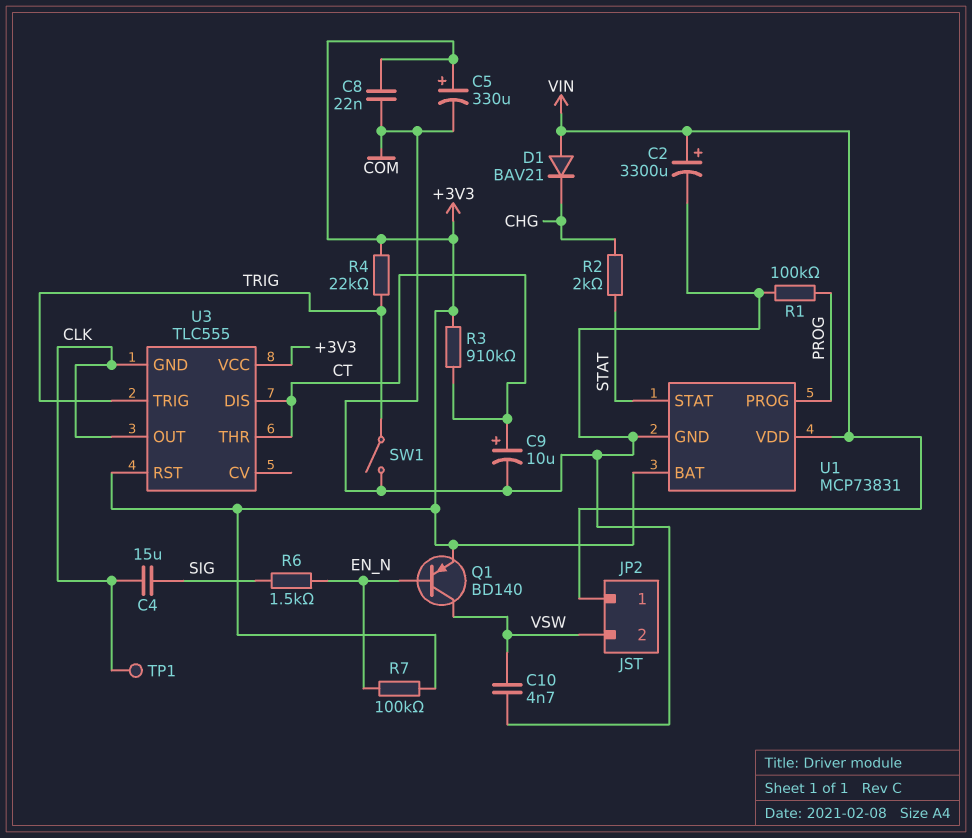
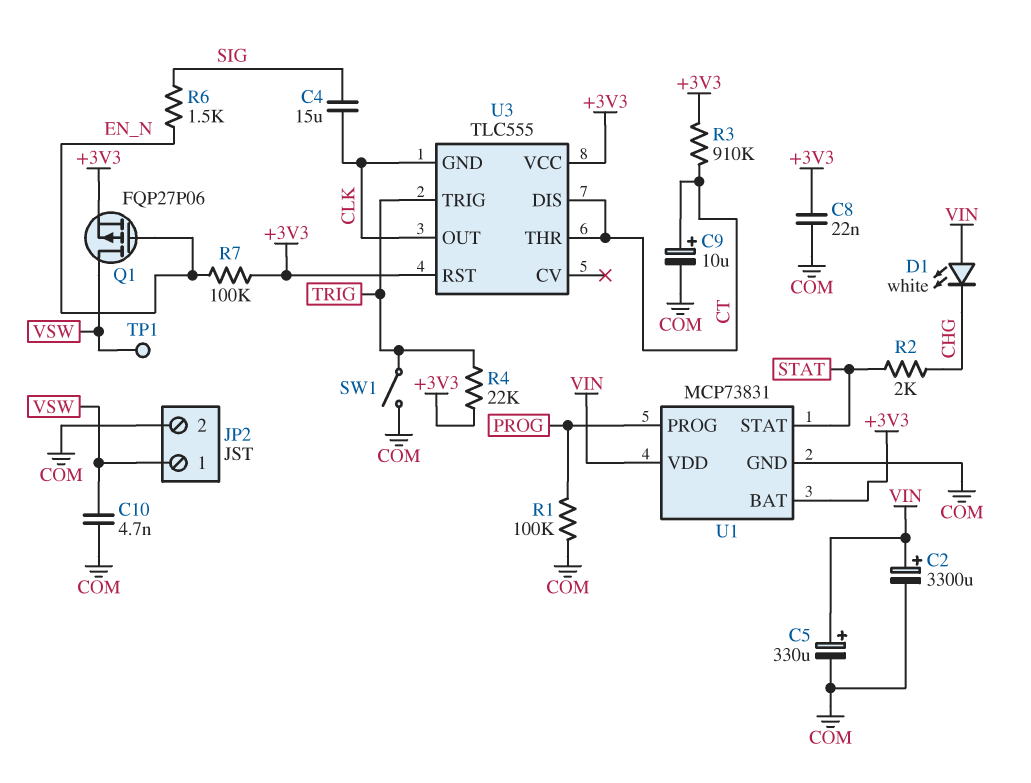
C5: 330uF (plus +3V3, minus COM) -> 330uF (plus VIN, minus COM)
D1: diode BAV21 (A VIN, K CHG) -> LED white (A VIN, K CHG)
JP2 pin 1: VIN -> VSW
JP2 pin 2: VSW -> COM
Q1: PNP BD140 (B EN_N, C VSW, E +3V3) -> PMOS FQP27P06 (G EN_N, D VSW, S +3V3)
TP1: test point (CLK) -> test point (VSW)

